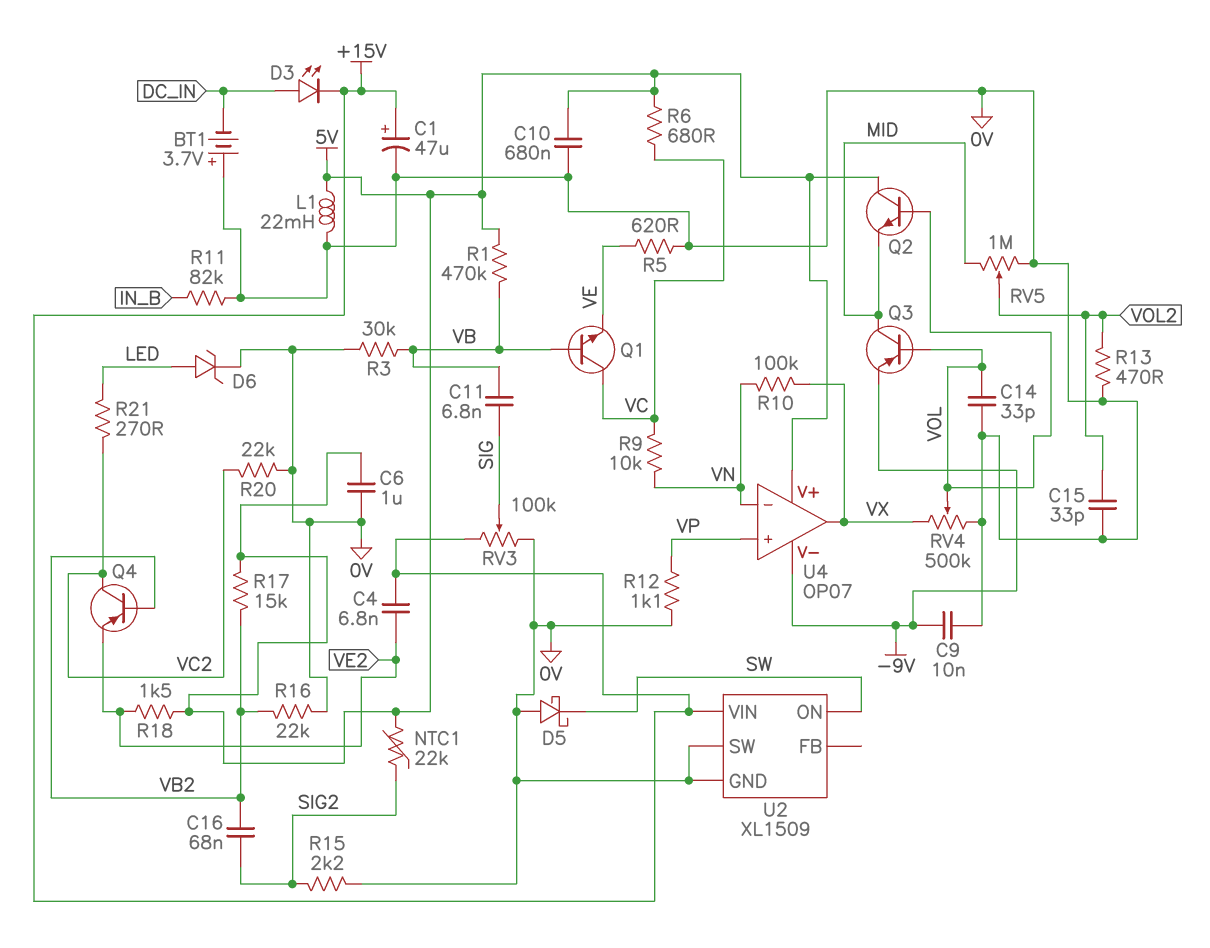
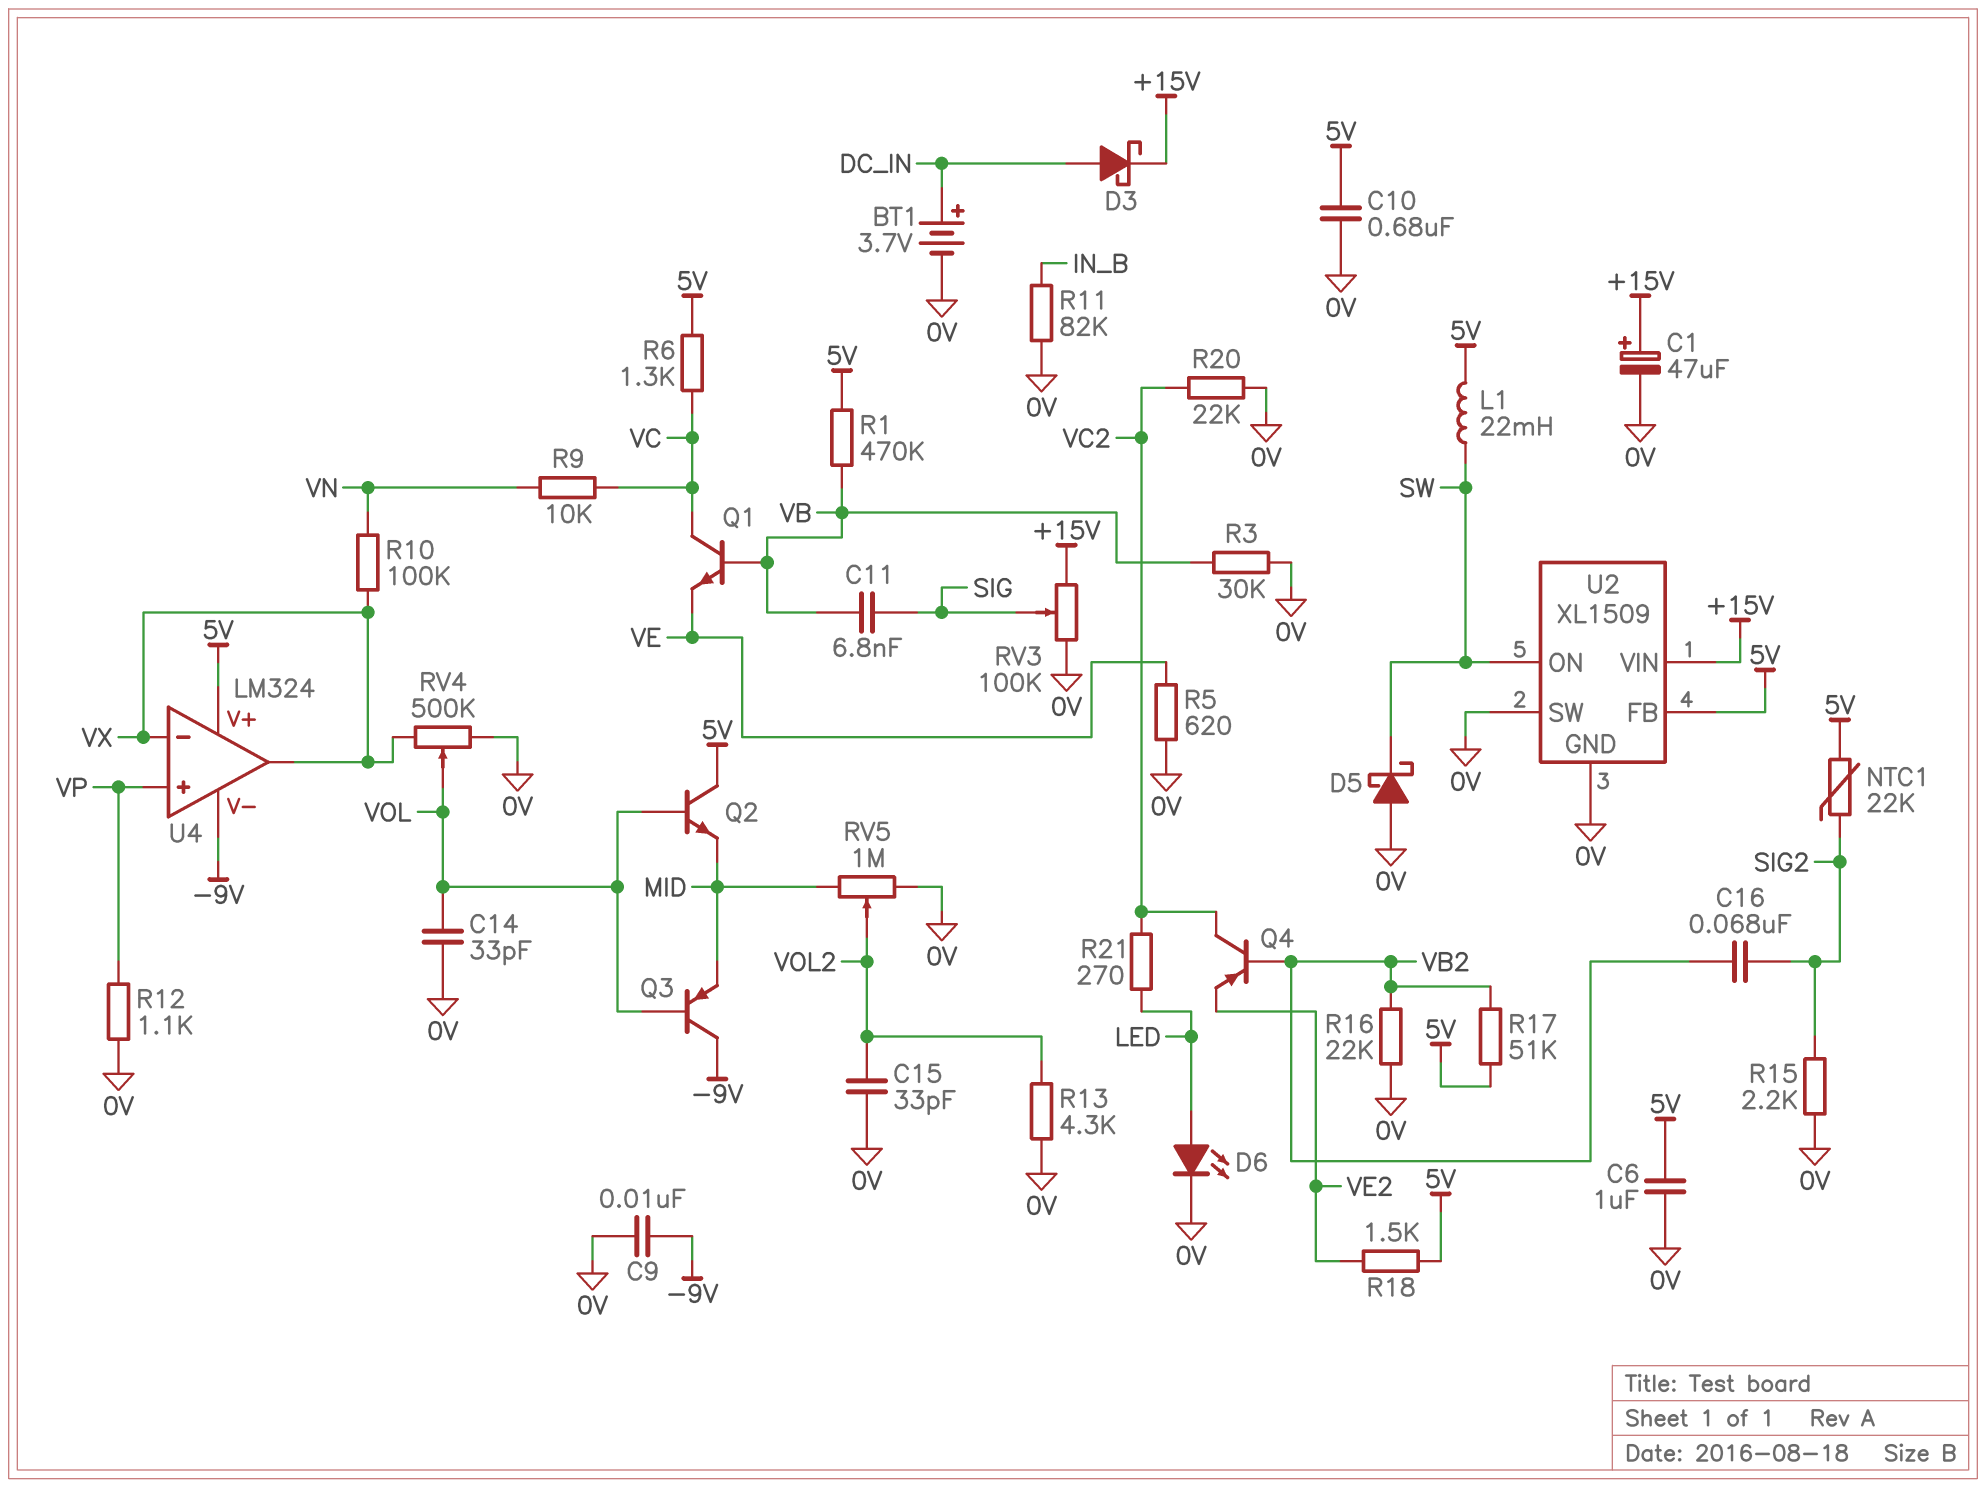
BT1: 3.7V (plus 0V, minus DC_IN) -> 3.7V (plus DC_IN, minus 0V)
C4: 6.8nF (+15V, VE2) -> none
D3: LED (A DC_IN, K +15V) -> schottky (A DC_IN, K +15V)
D6: zener (A LED, K 0V) -> LED (A LED, K 0V)
L1: 22mH (0V, 5V) -> 22mH (5V, SW)
Q3: PNP (B VOL, C MID, E -9V) -> PNP (B VOL, C -9V, E MID)
R6: 680 (5V, VC) -> 1.3k (5V, VC)
R13: 470 (0V, VOL2) -> 4.3k (0V, VOL2)
R17: 15k (5V, VB2) -> 51k (5V, VB2)
U2 pin FB: none -> 5V
U4: OP07 -> LM324
U4 pin in-: VN -> VX

